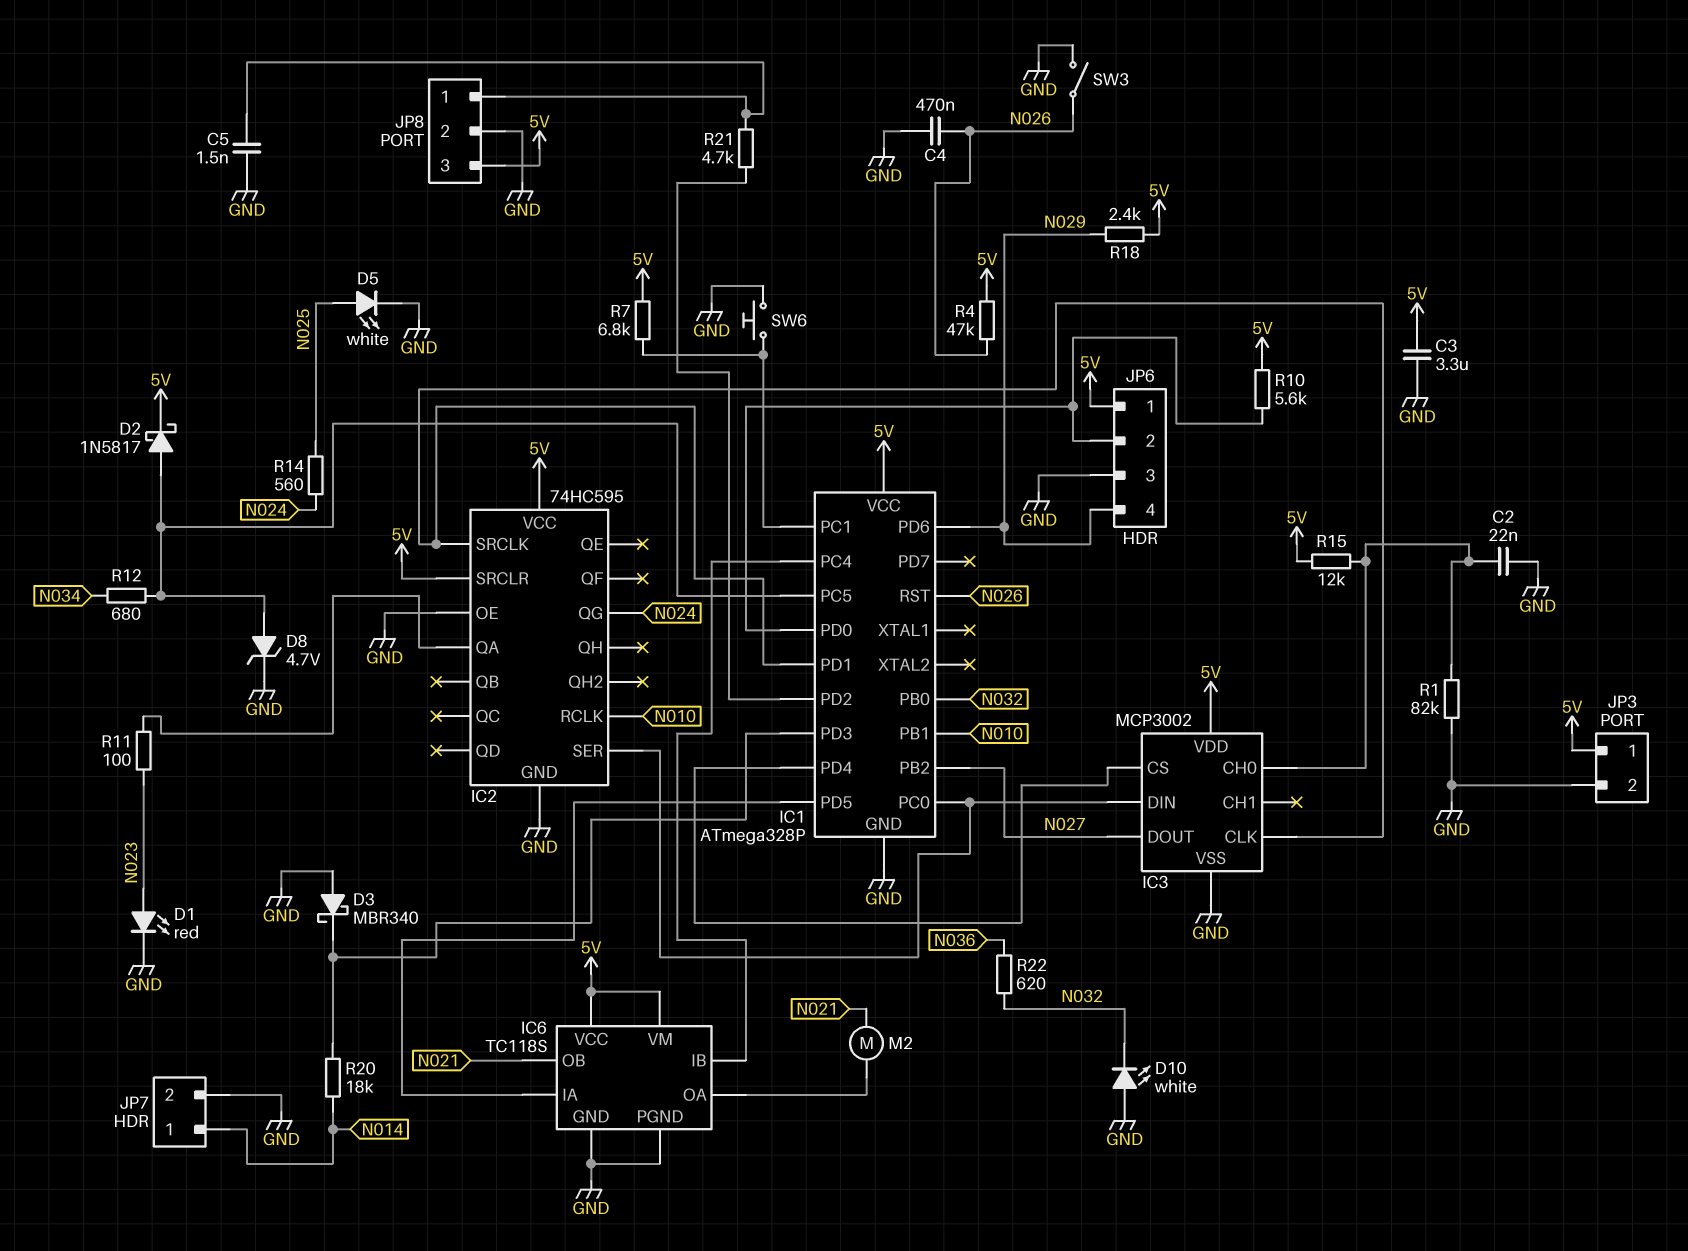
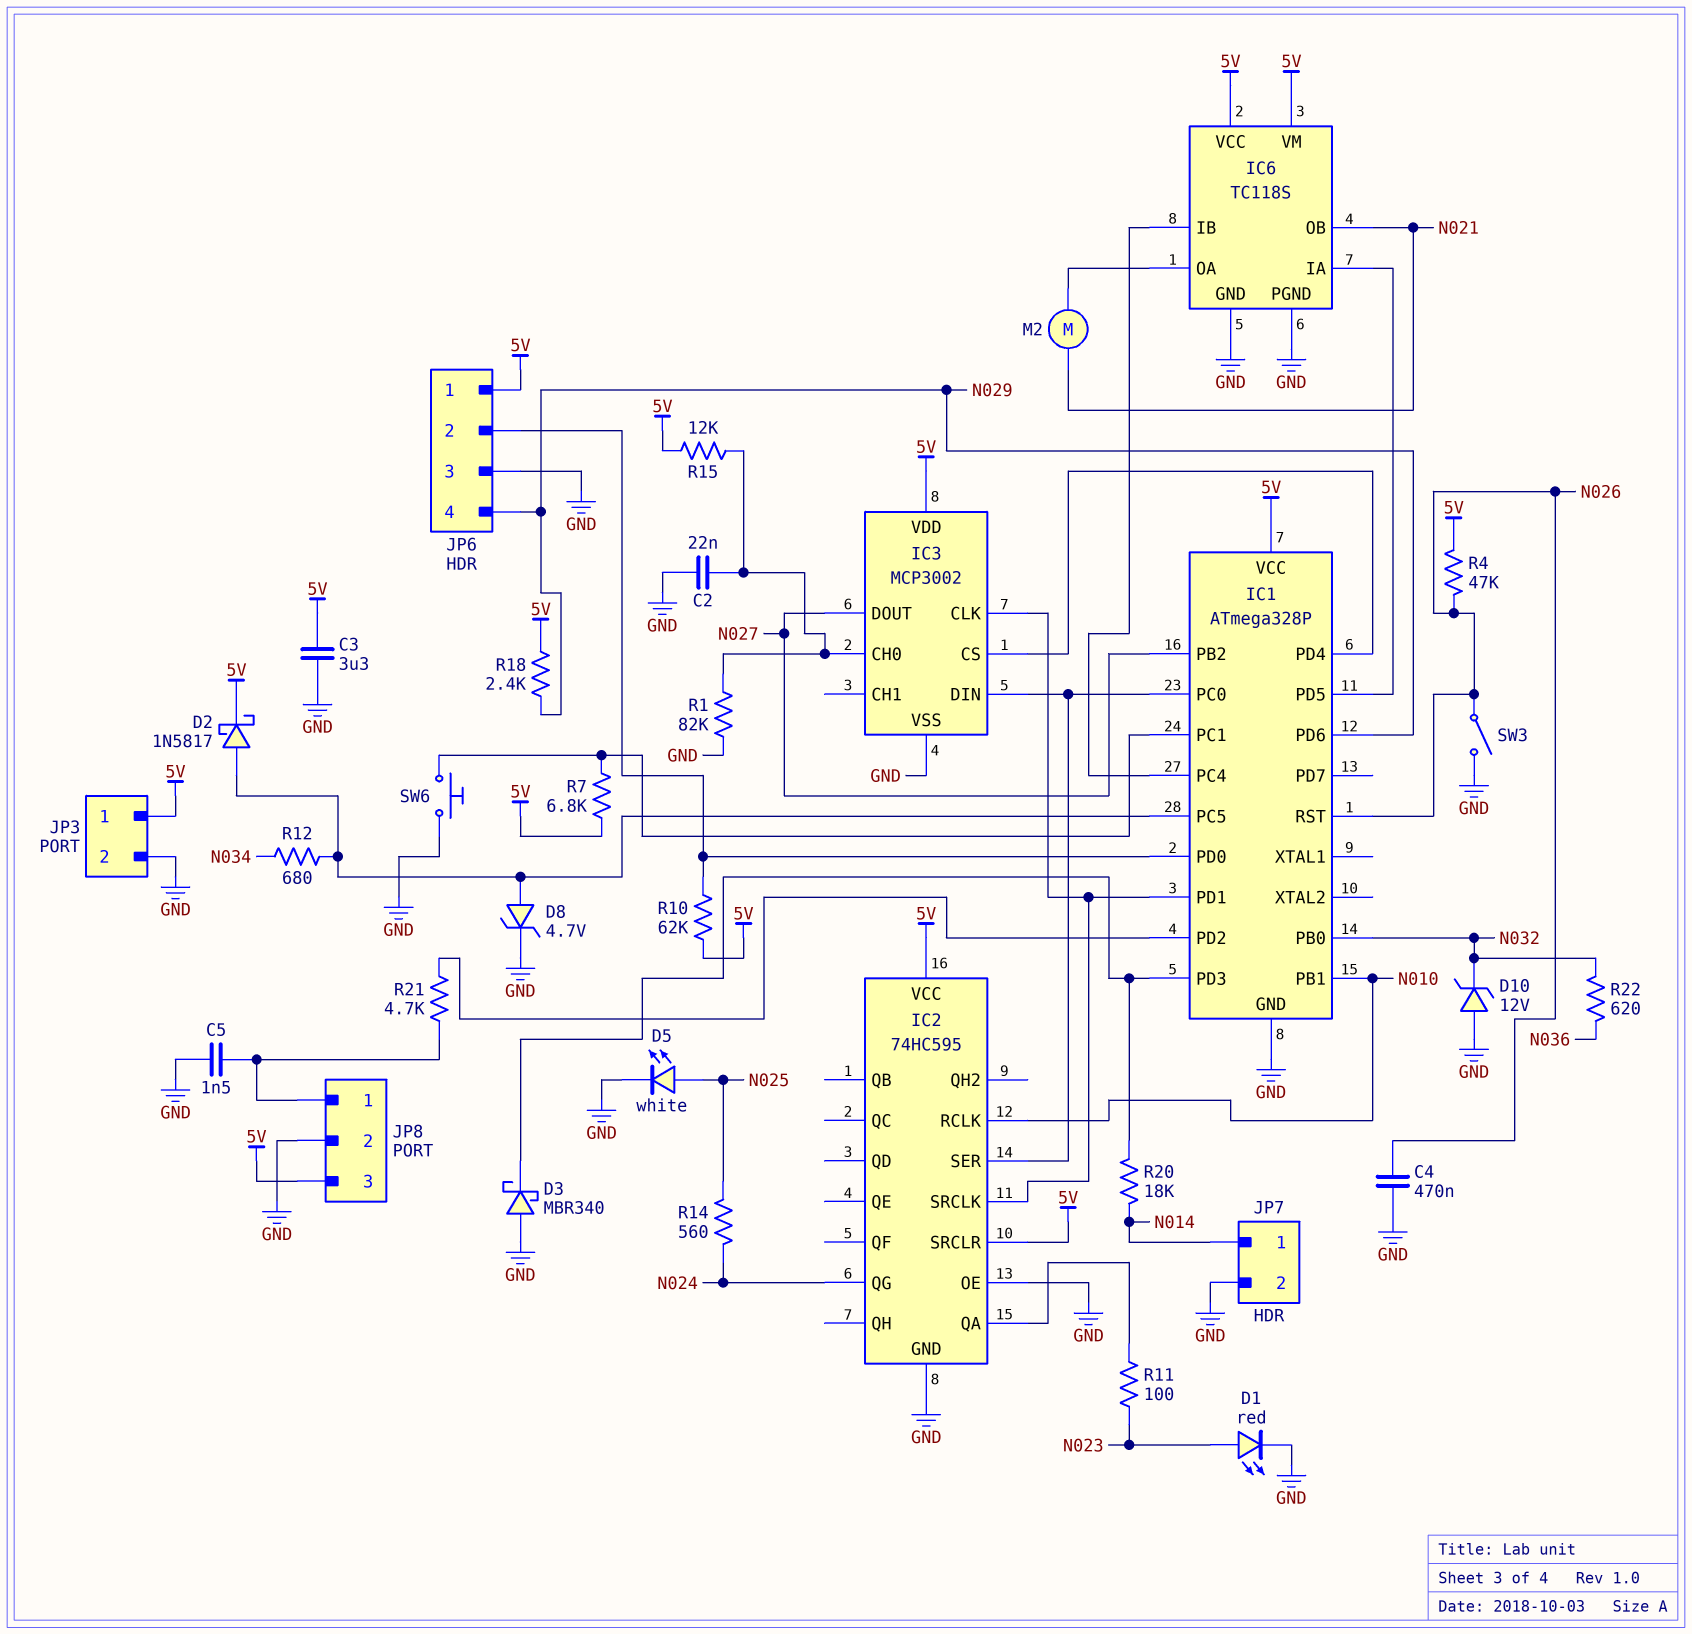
D10: LED white (A GND, K N032) -> zener 12V (A GND, K N032)
R10: 5.6k (5V, IC1/PD0) -> 62k (5V, IC1/PD0)

